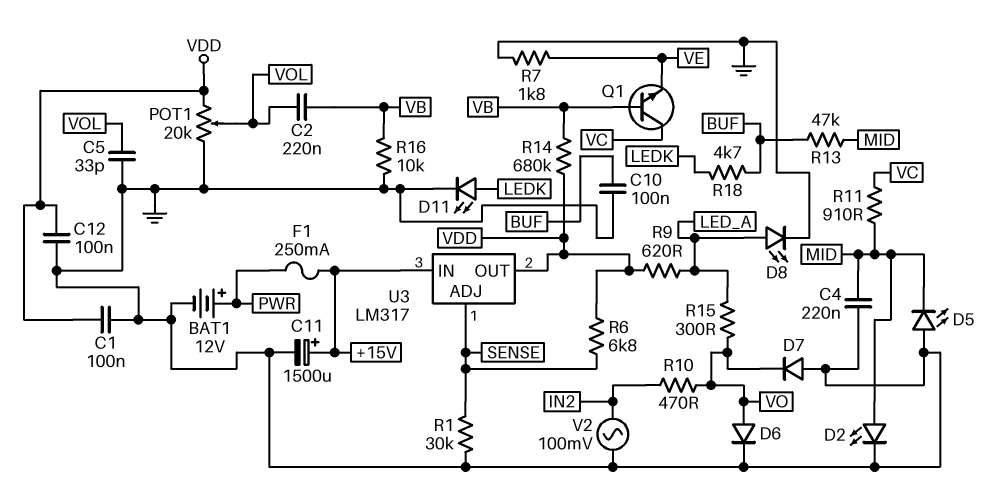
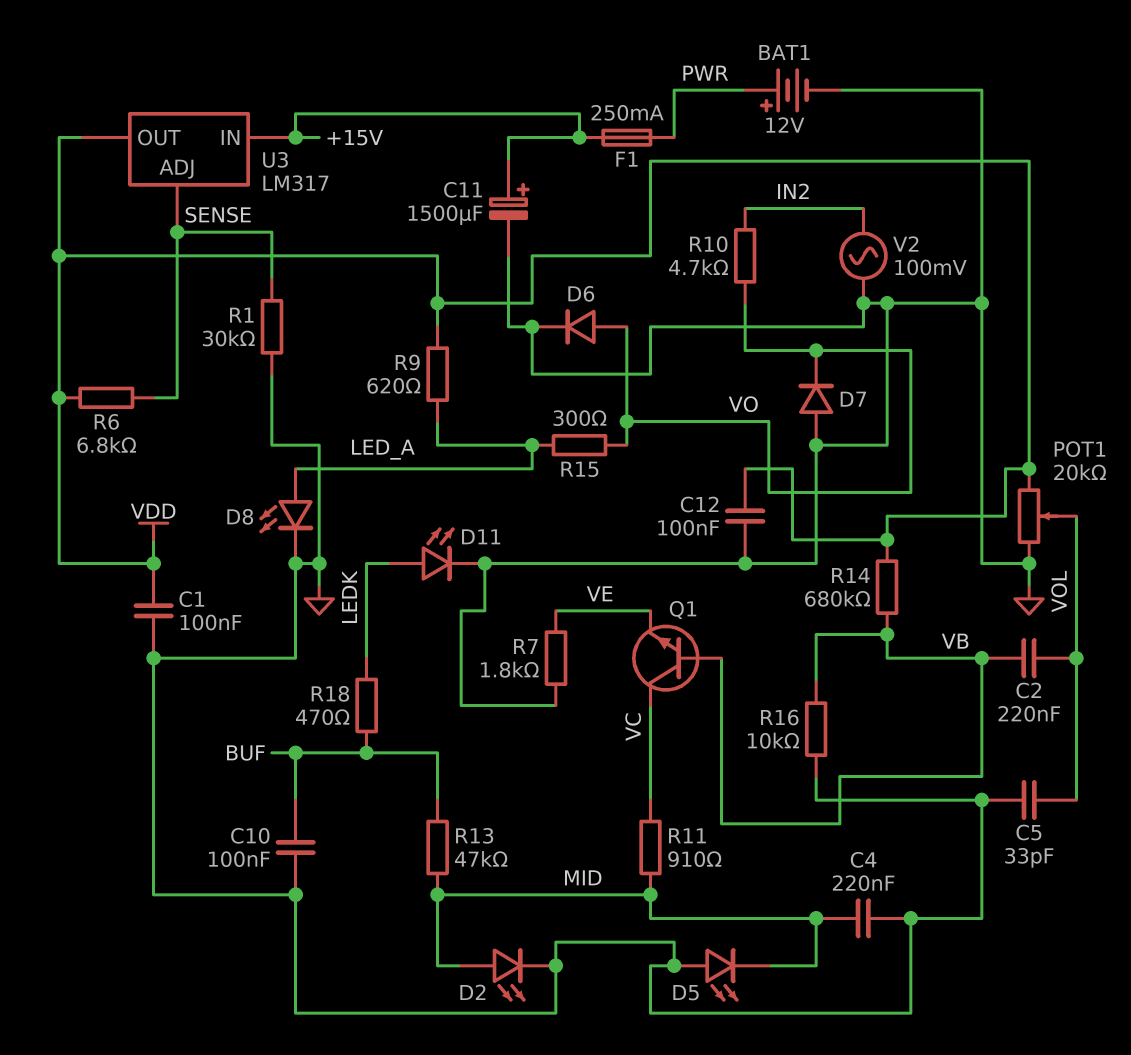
R10: 470 (IN2, VO) -> 4.7k (IN2, VO)
R18: 4.7k (BUF, LEDK) -> 470 (BUF, LEDK)

